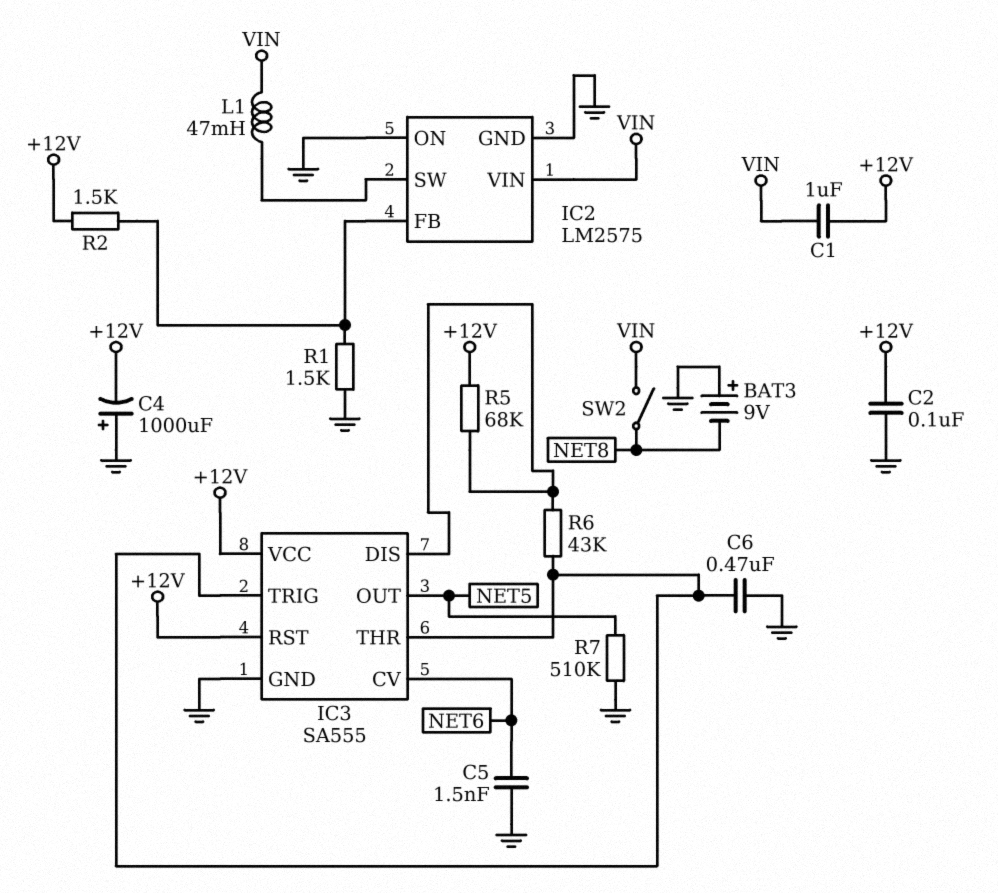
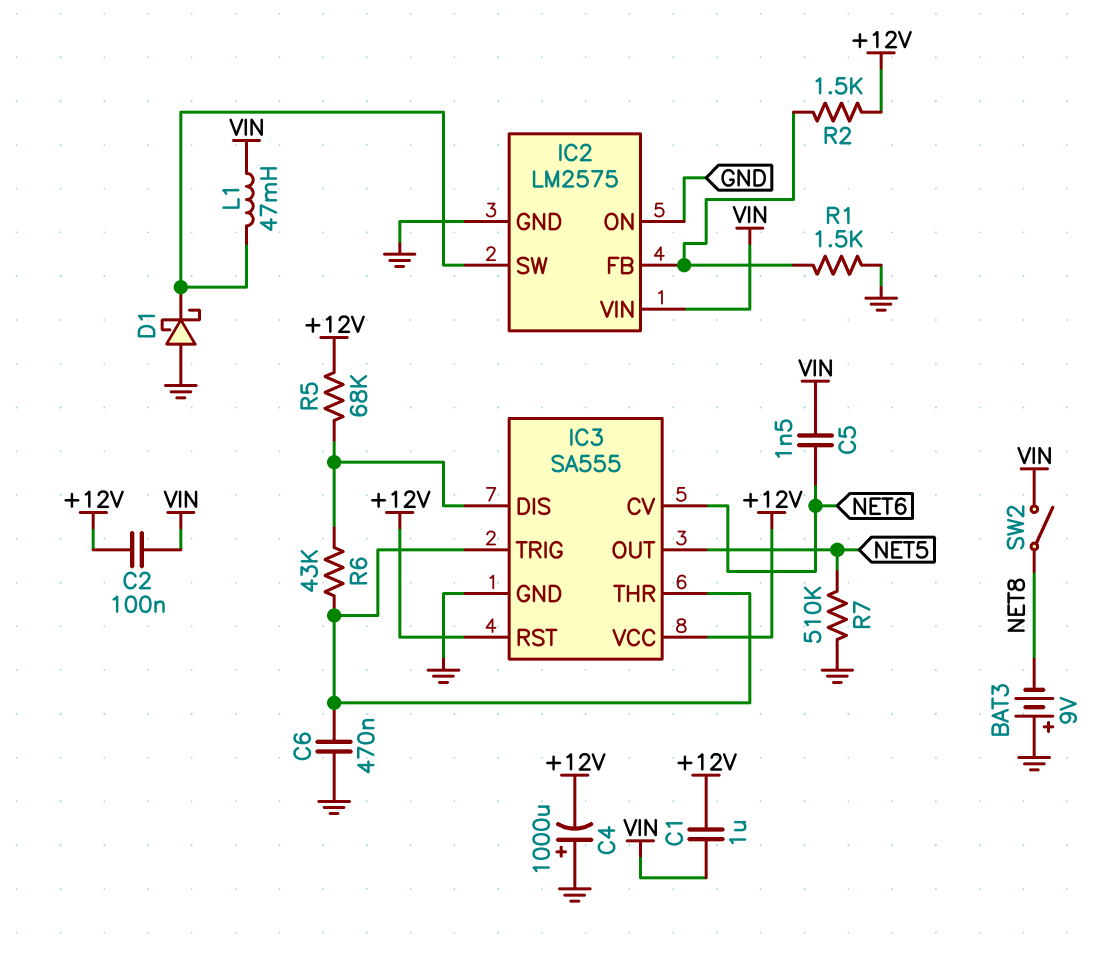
C2: 100nF (+12V, GND) -> 100nF (+12V, VIN)
C5: 1.5nF (GND, NET6) -> 1.5nF (NET6, VIN)
D1: none -> schottky (A GND, K IC2/SW)

